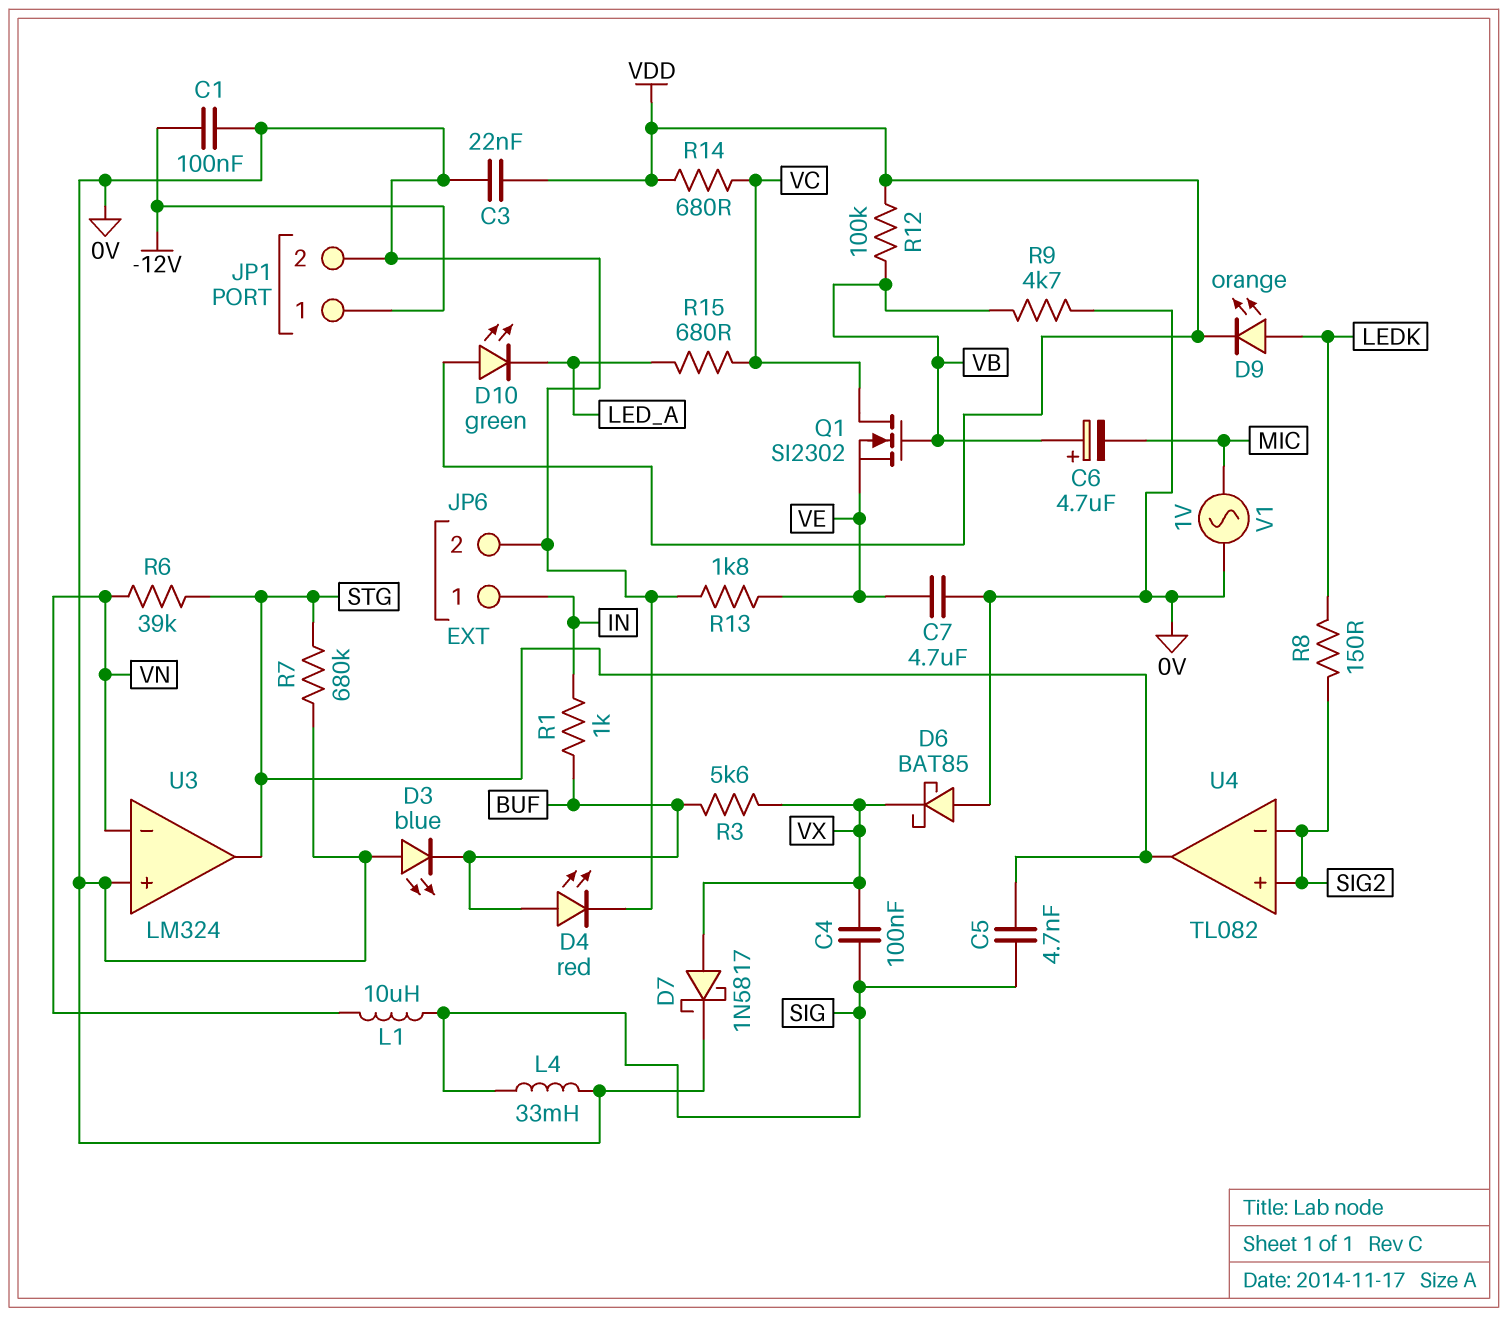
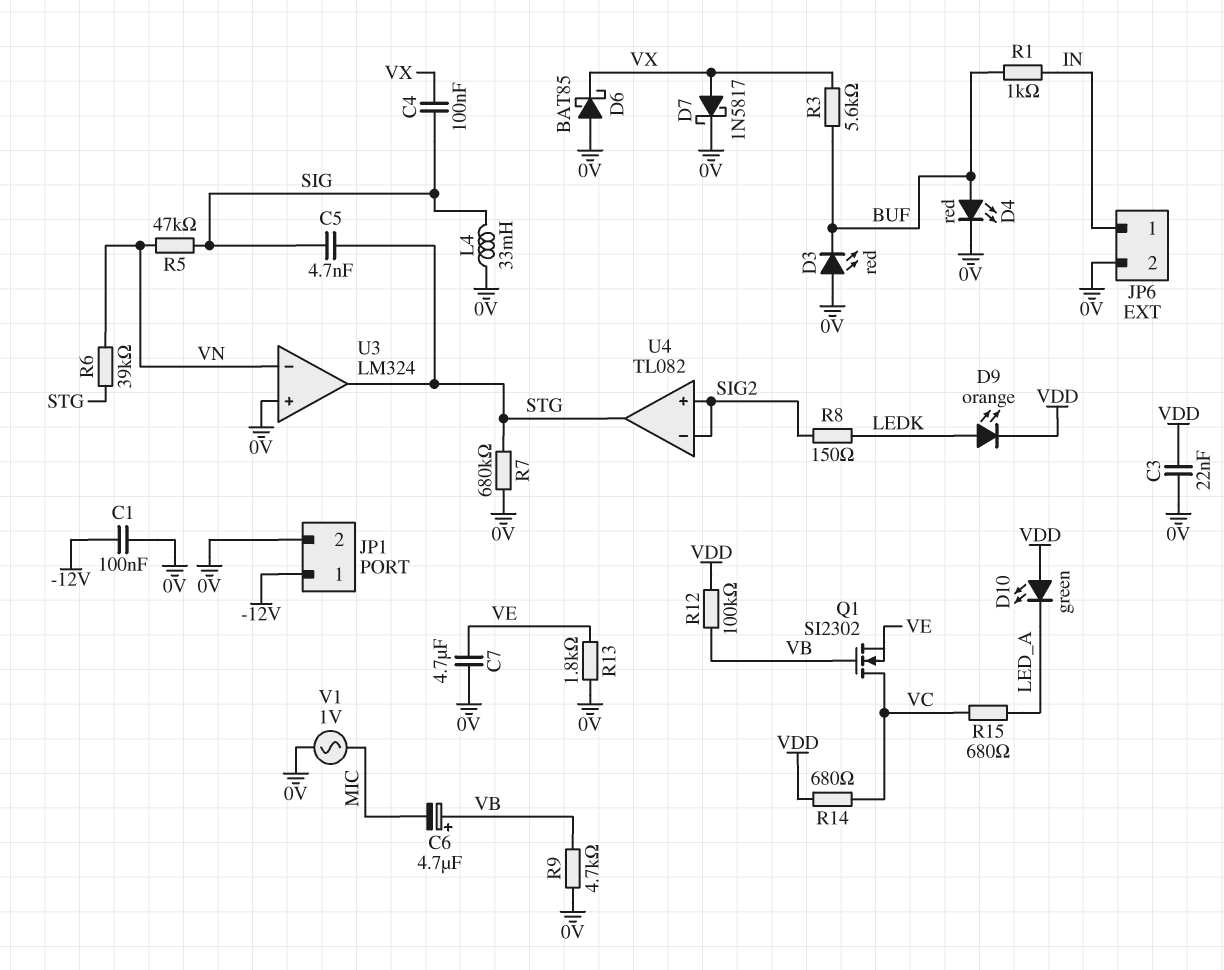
D3: LED blue (A 0V, K BUF) -> LED red (A 0V, K BUF)
L1: 10uH (SIG, VN) -> none
R5: none -> 47k (SIG, VN)

